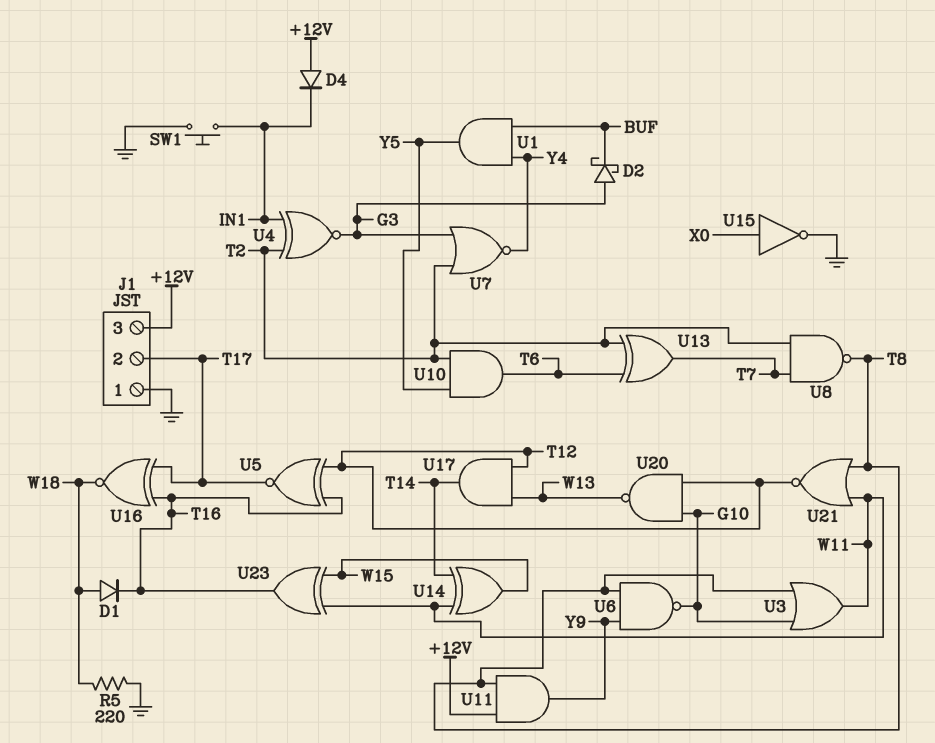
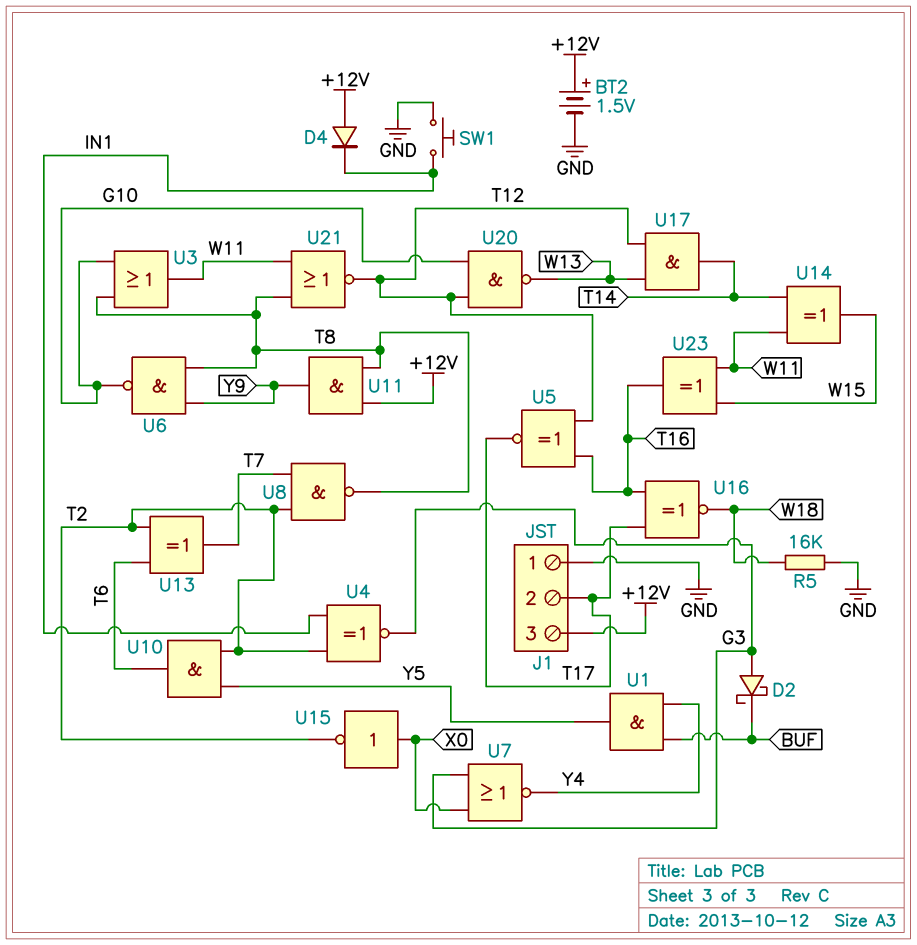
BT2: none -> 1.5V (plus +12V, minus GND)
D1: diode (A W18, K T16) -> none
R5: 220 (GND, W18) -> 16k (GND, W18)
U7: NOR (in G3, in T2, out Y4) -> NOR (in G3, in X0, out Y4)
U15: NOT (in X0, out GND) -> NOT (in X0, out T2)

